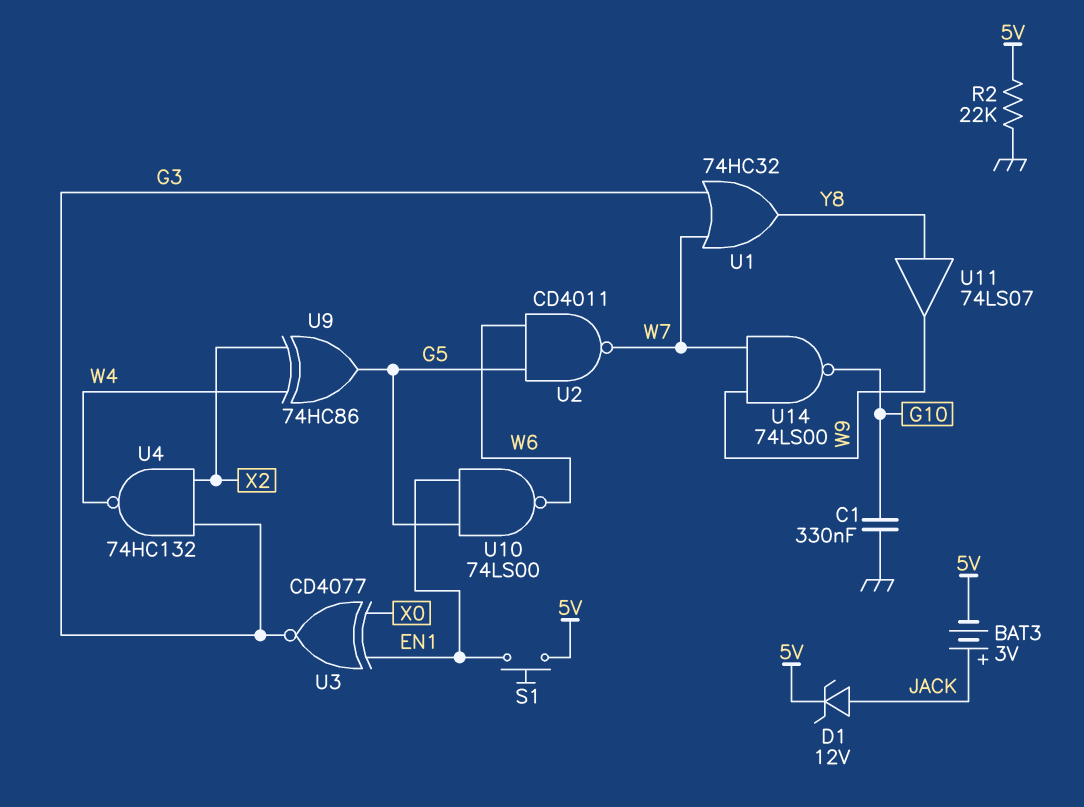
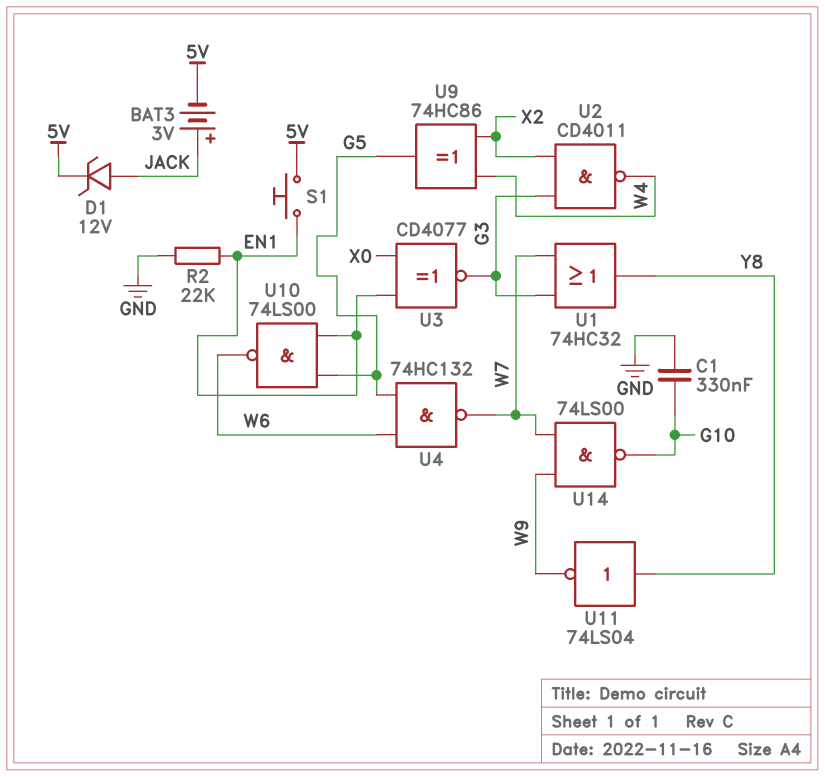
R2: 22k (5V, GND) -> 22k (EN1, GND)
U2: NAND CD4011 (in G5, in W6, out W7) -> NAND CD4011 (in G3, in X2, out W4)
U4: NAND 74HC132 (in G3, in X2, out W4) -> NAND 74HC132 (in G5, in W6, out W7)
U11: buffer 74LS07 (in Y8, out W9) -> NOT 74LS04 (in Y8, out W9)

